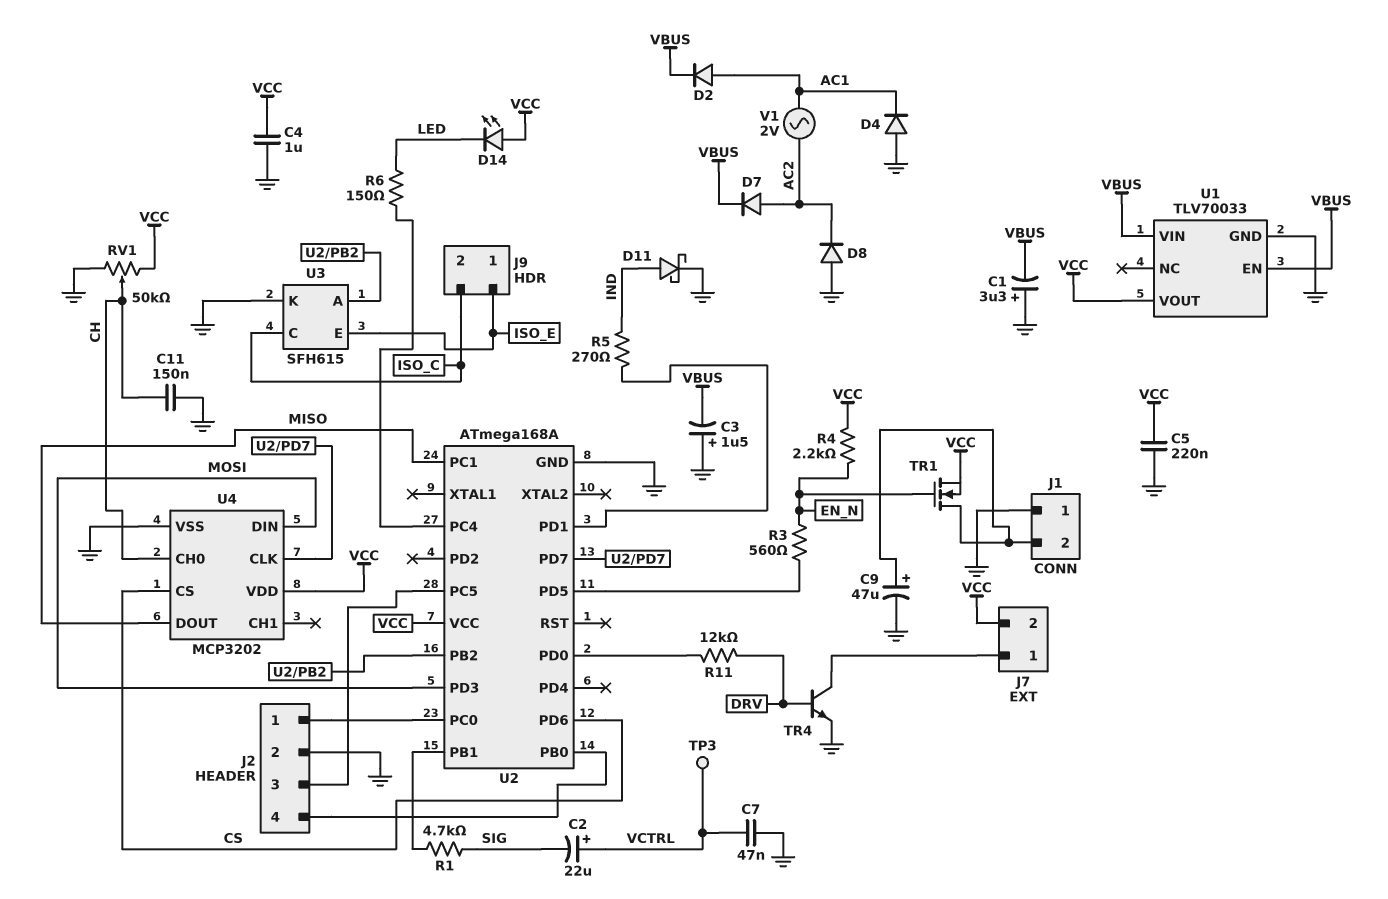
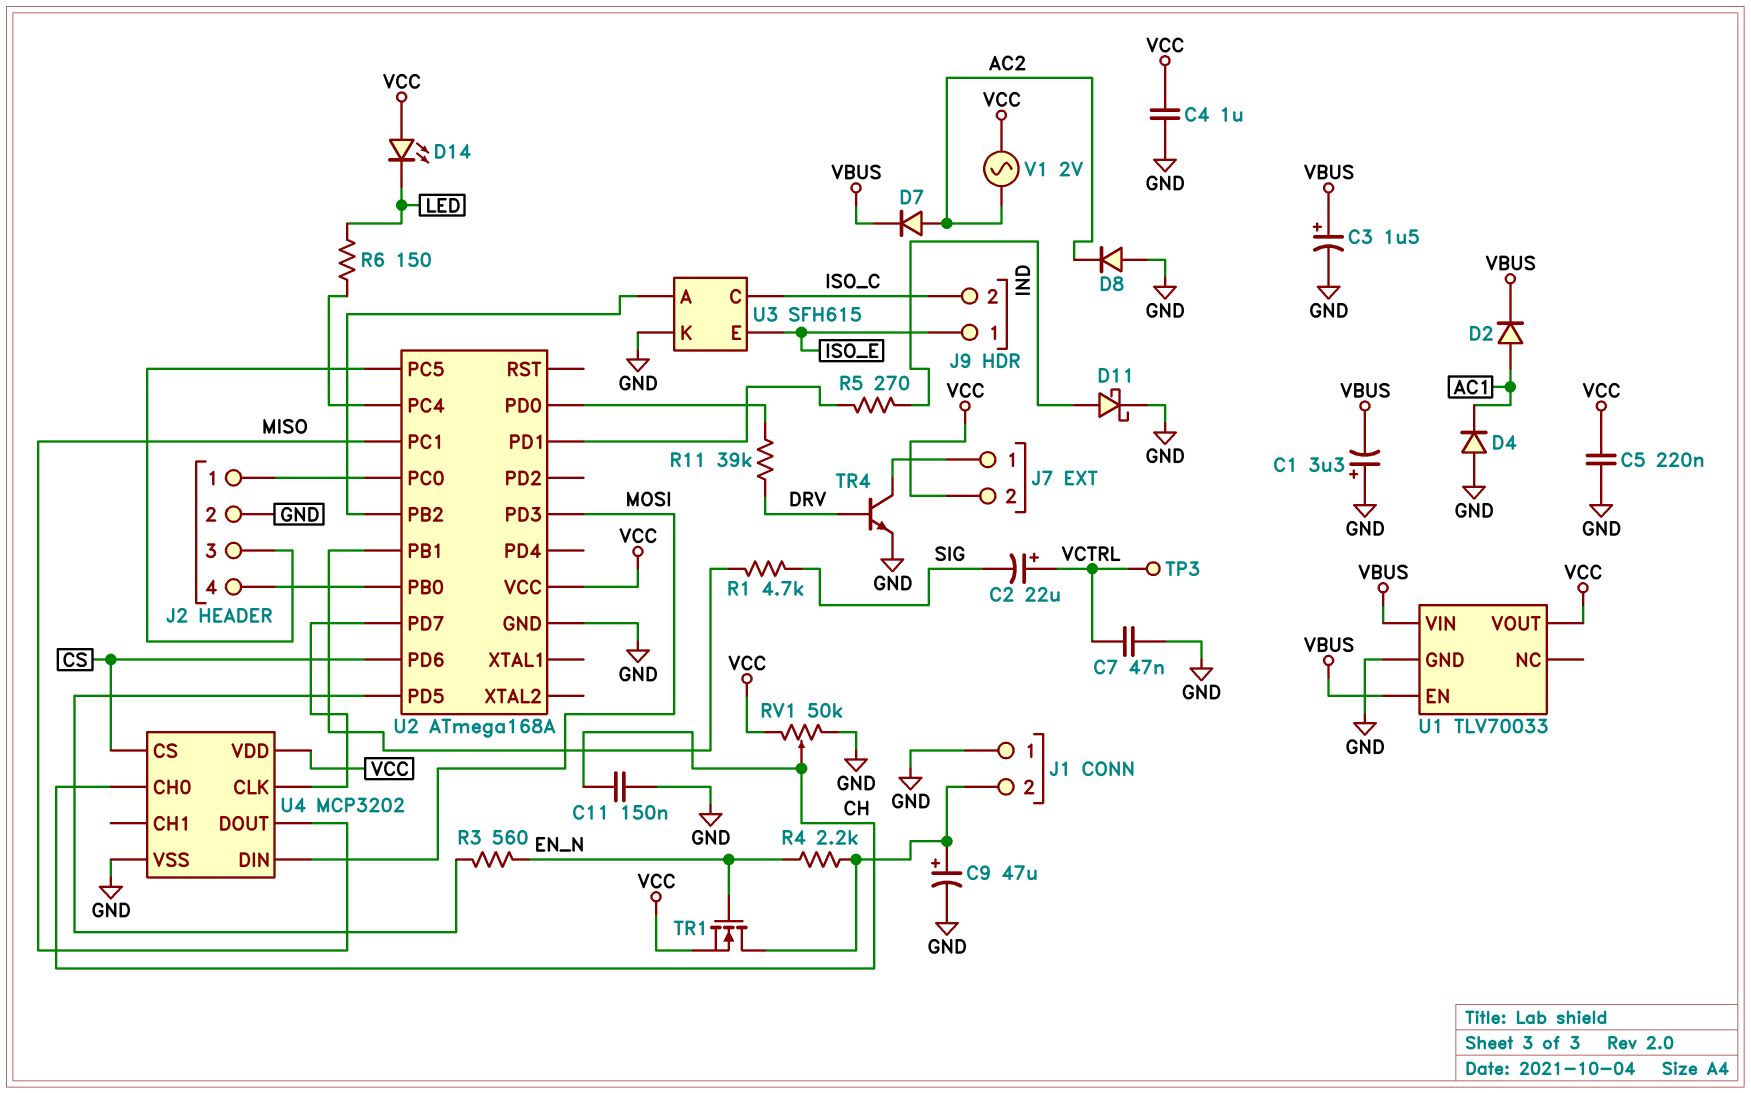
C3: 1.5uF (plus GND, minus VBUS) -> 1.5uF (plus VBUS, minus GND)
R4: 2.2k (EN_N, VCC) -> 2.2k (EN_N, J1/2)
R11: 12k (DRV, U2/PD0) -> 39k (DRV, U2/PD0)
V1: AC 2V (AC1, AC2) -> AC 2V (AC2, VCC)

